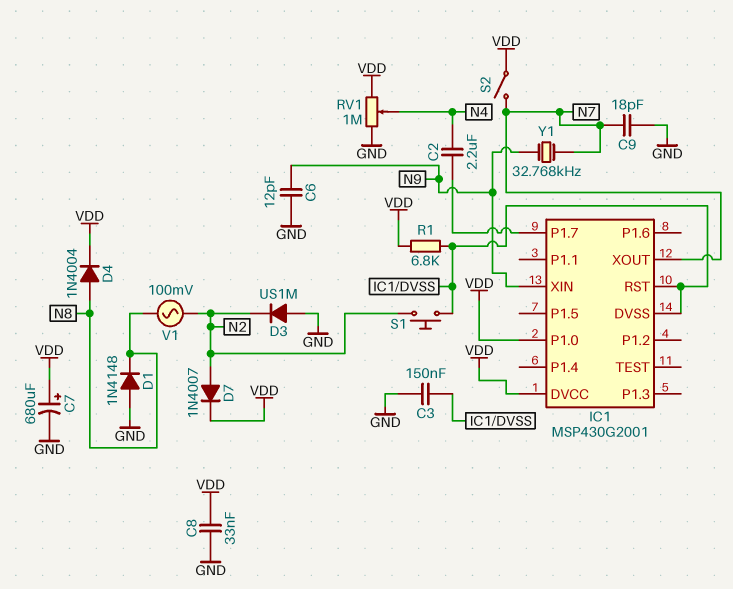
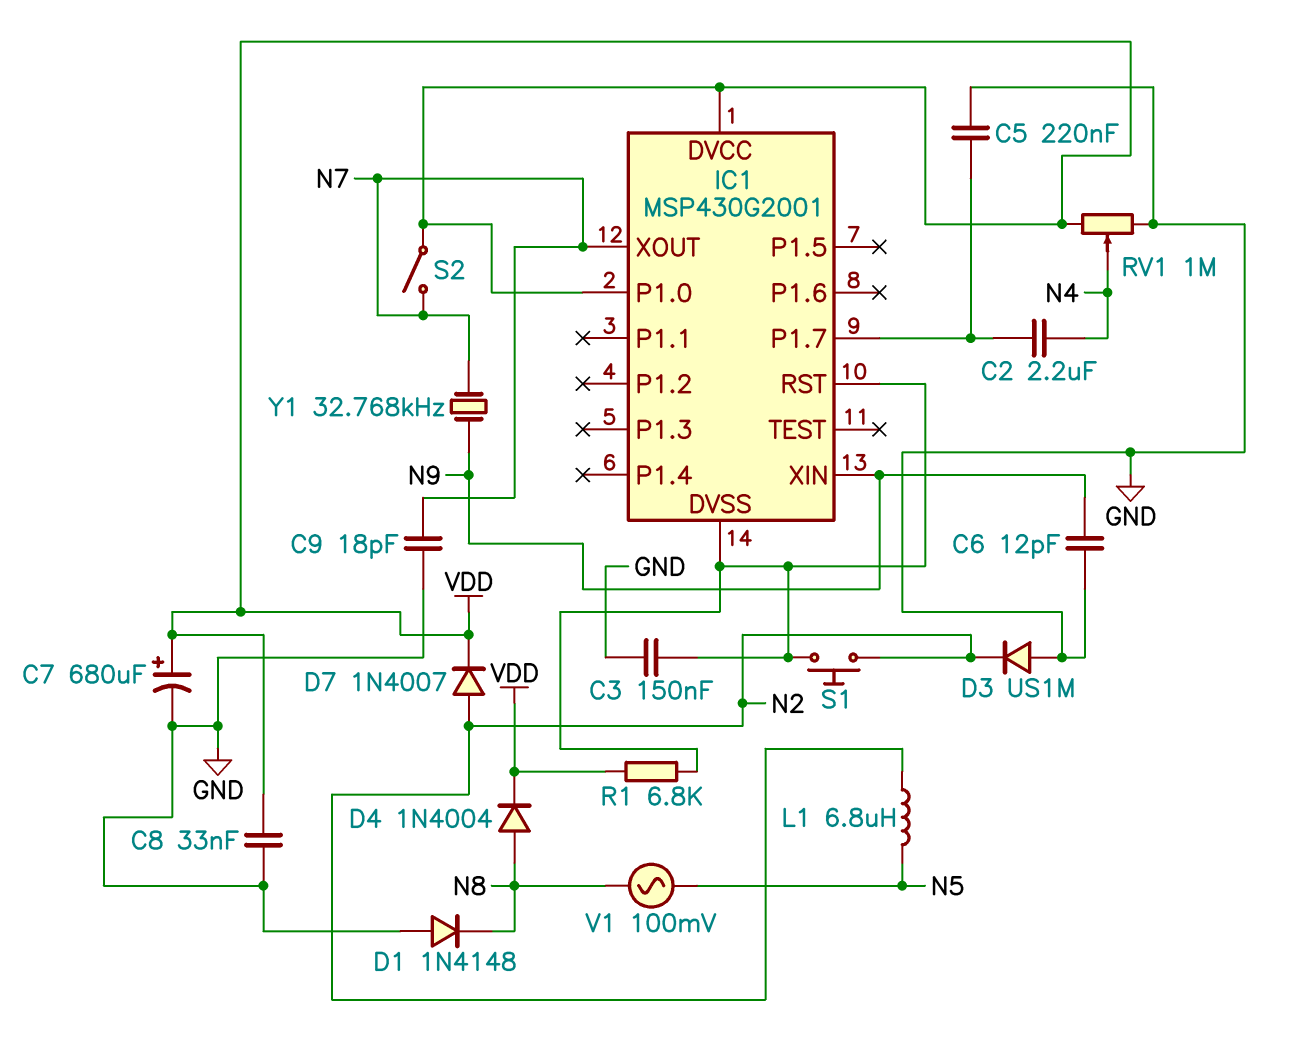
C5: none -> 220nF (GND, IC1/P1.7)
L1: none -> 6.8uH (N2, N5)
V1: AC 100mV (N2, N8) -> AC 100mV (N5, N8)

